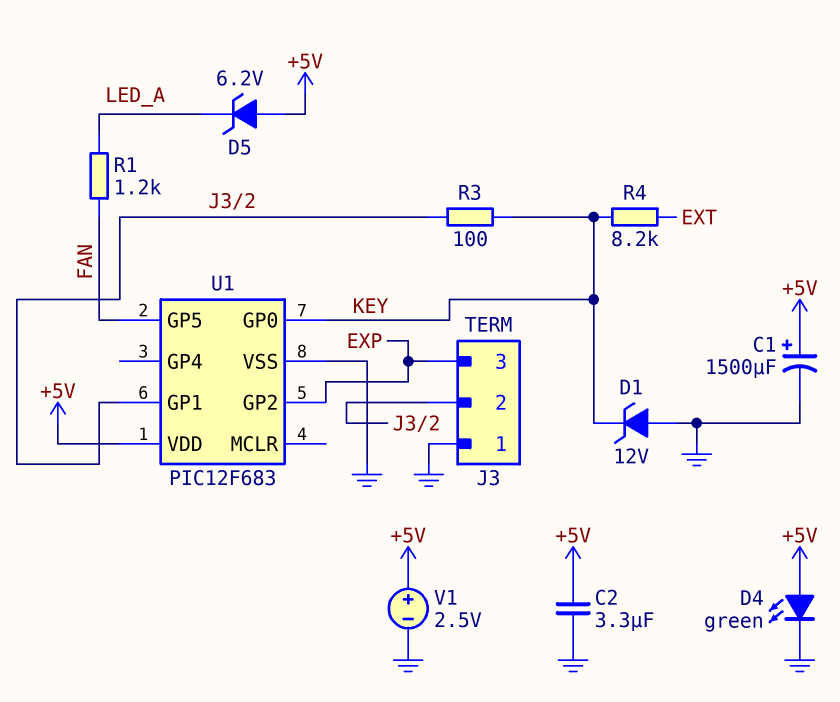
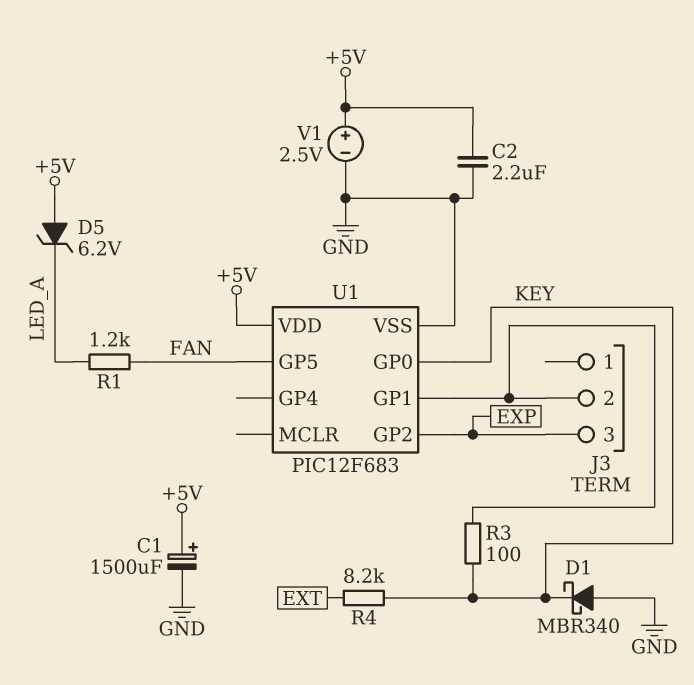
C2: 3.3uF (+5V, GND) -> 2.2uF (+5V, GND)
D1: zener 12V (A GND, K KEY) -> schottky MBR340 (A GND, K KEY)
D4: LED green (A +5V, K GND) -> none
J3 pin 1: GND -> none

